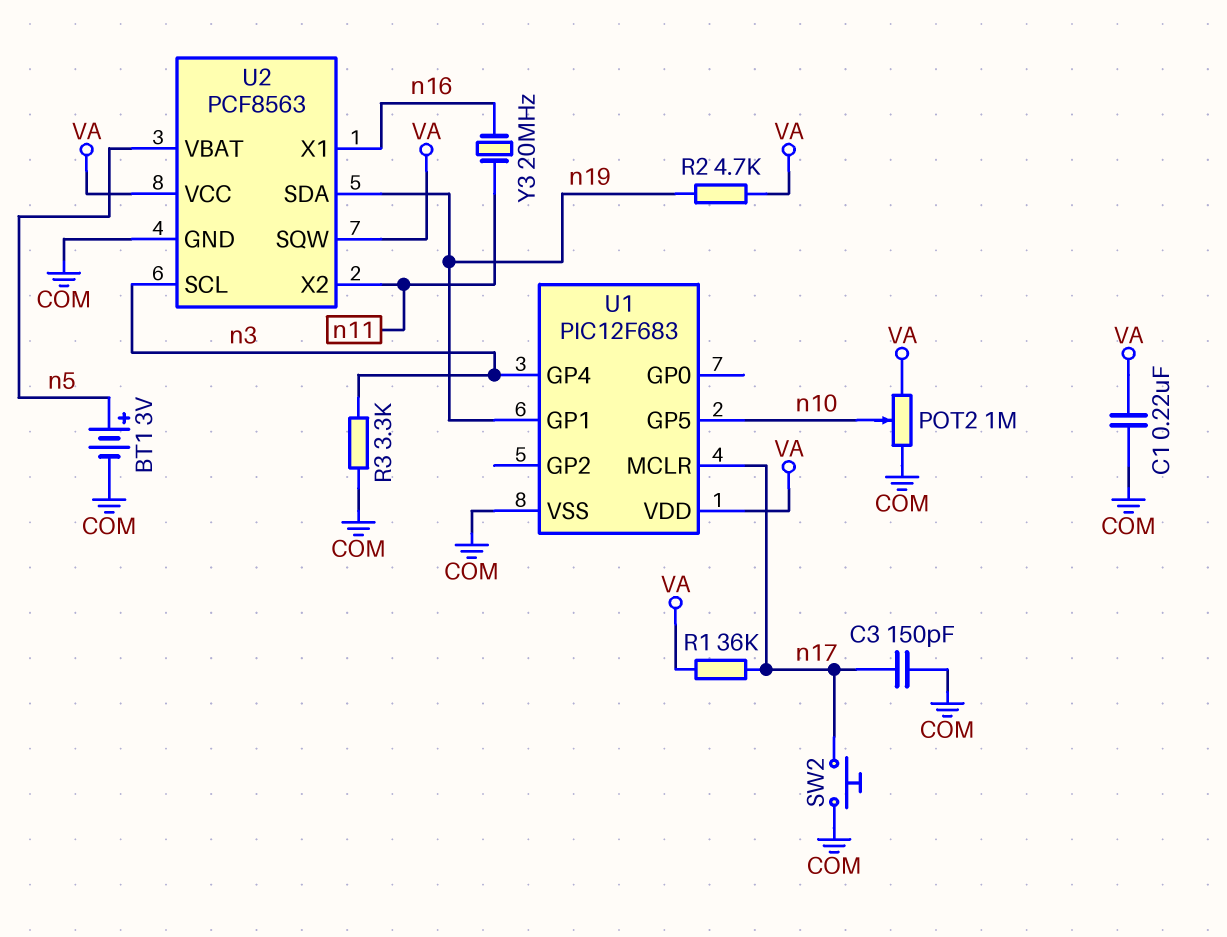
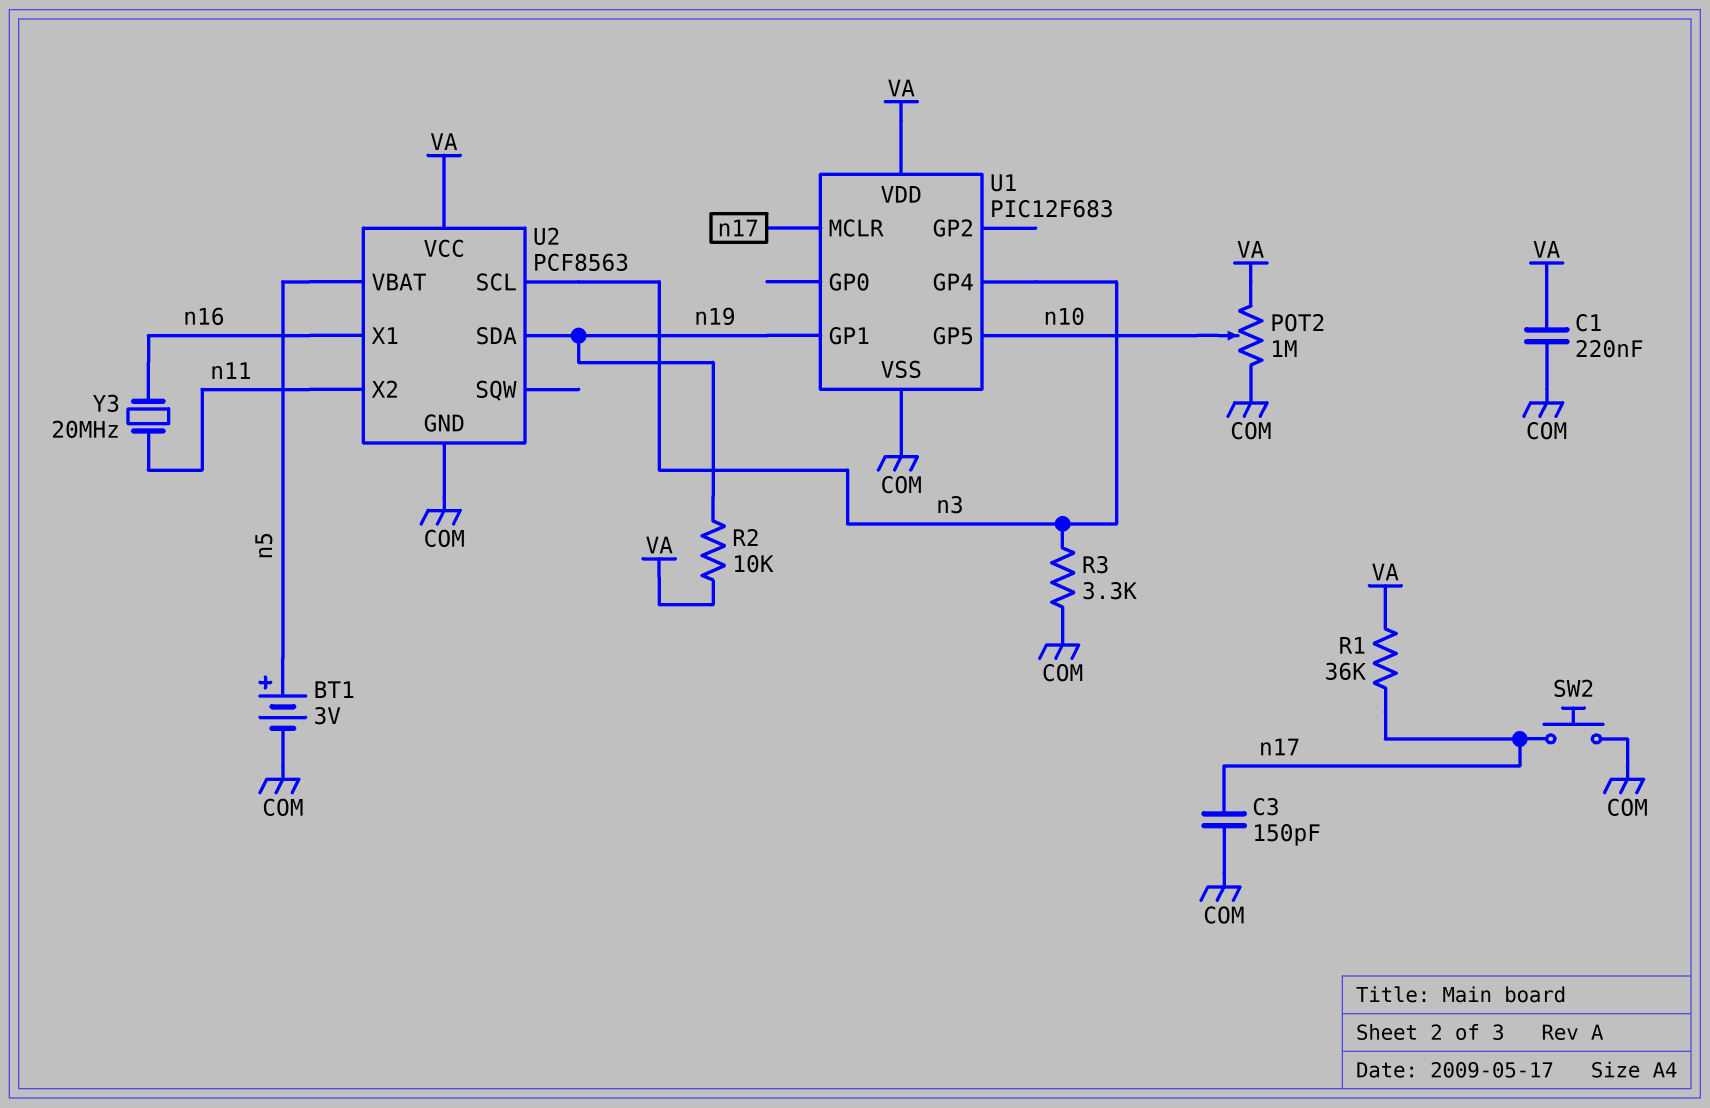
R2: 4.7k (VA, n19) -> 10k (VA, n19)
U2 pin SQW: VA -> none

